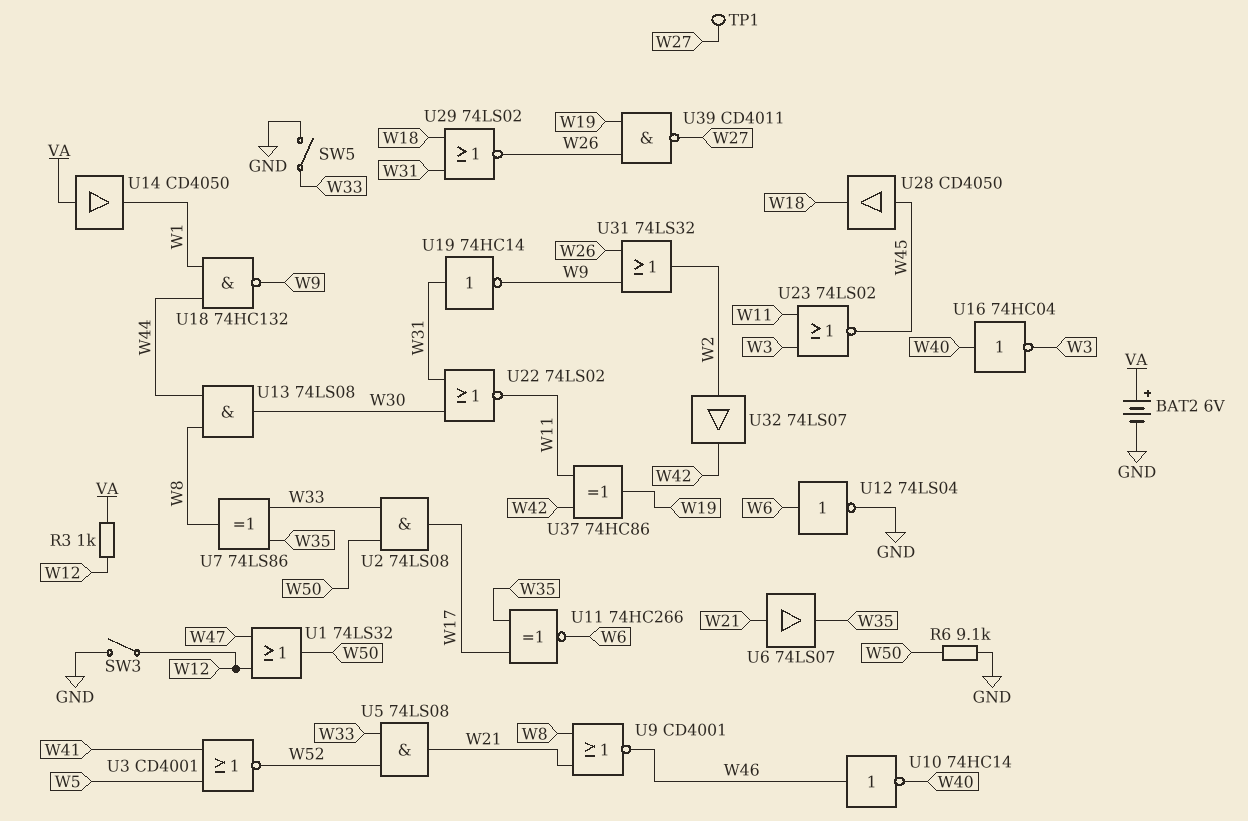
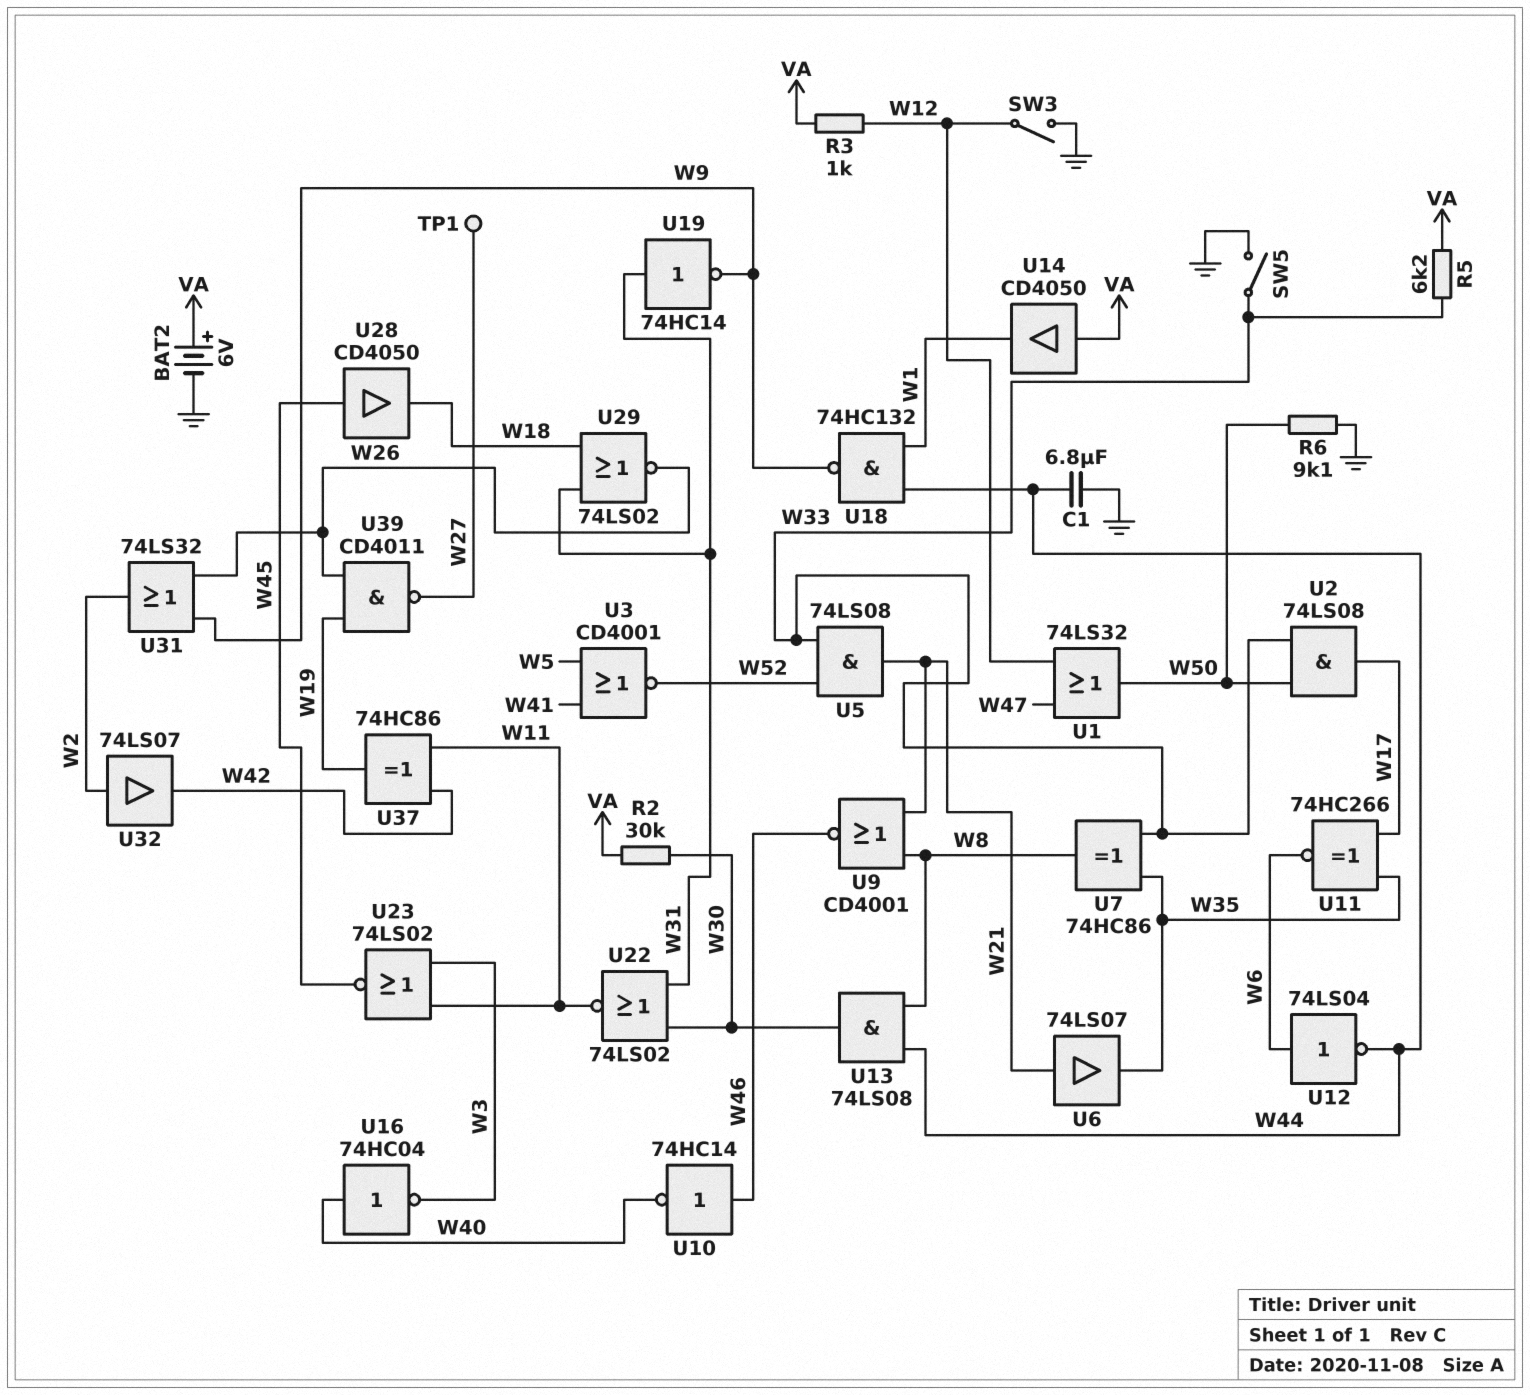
C1: none -> 6.8uF (GND, W44)
R2: none -> 30k (VA, W30)
R5: none -> 6.2k (VA, W33)
U7: XOR 74LS86 (in W33, in W35, out W8) -> XOR 74HC86 (in W33, in W35, out W8)
U12: NOT 74LS04 (in W6, out GND) -> NOT 74LS04 (in W6, out W44)

